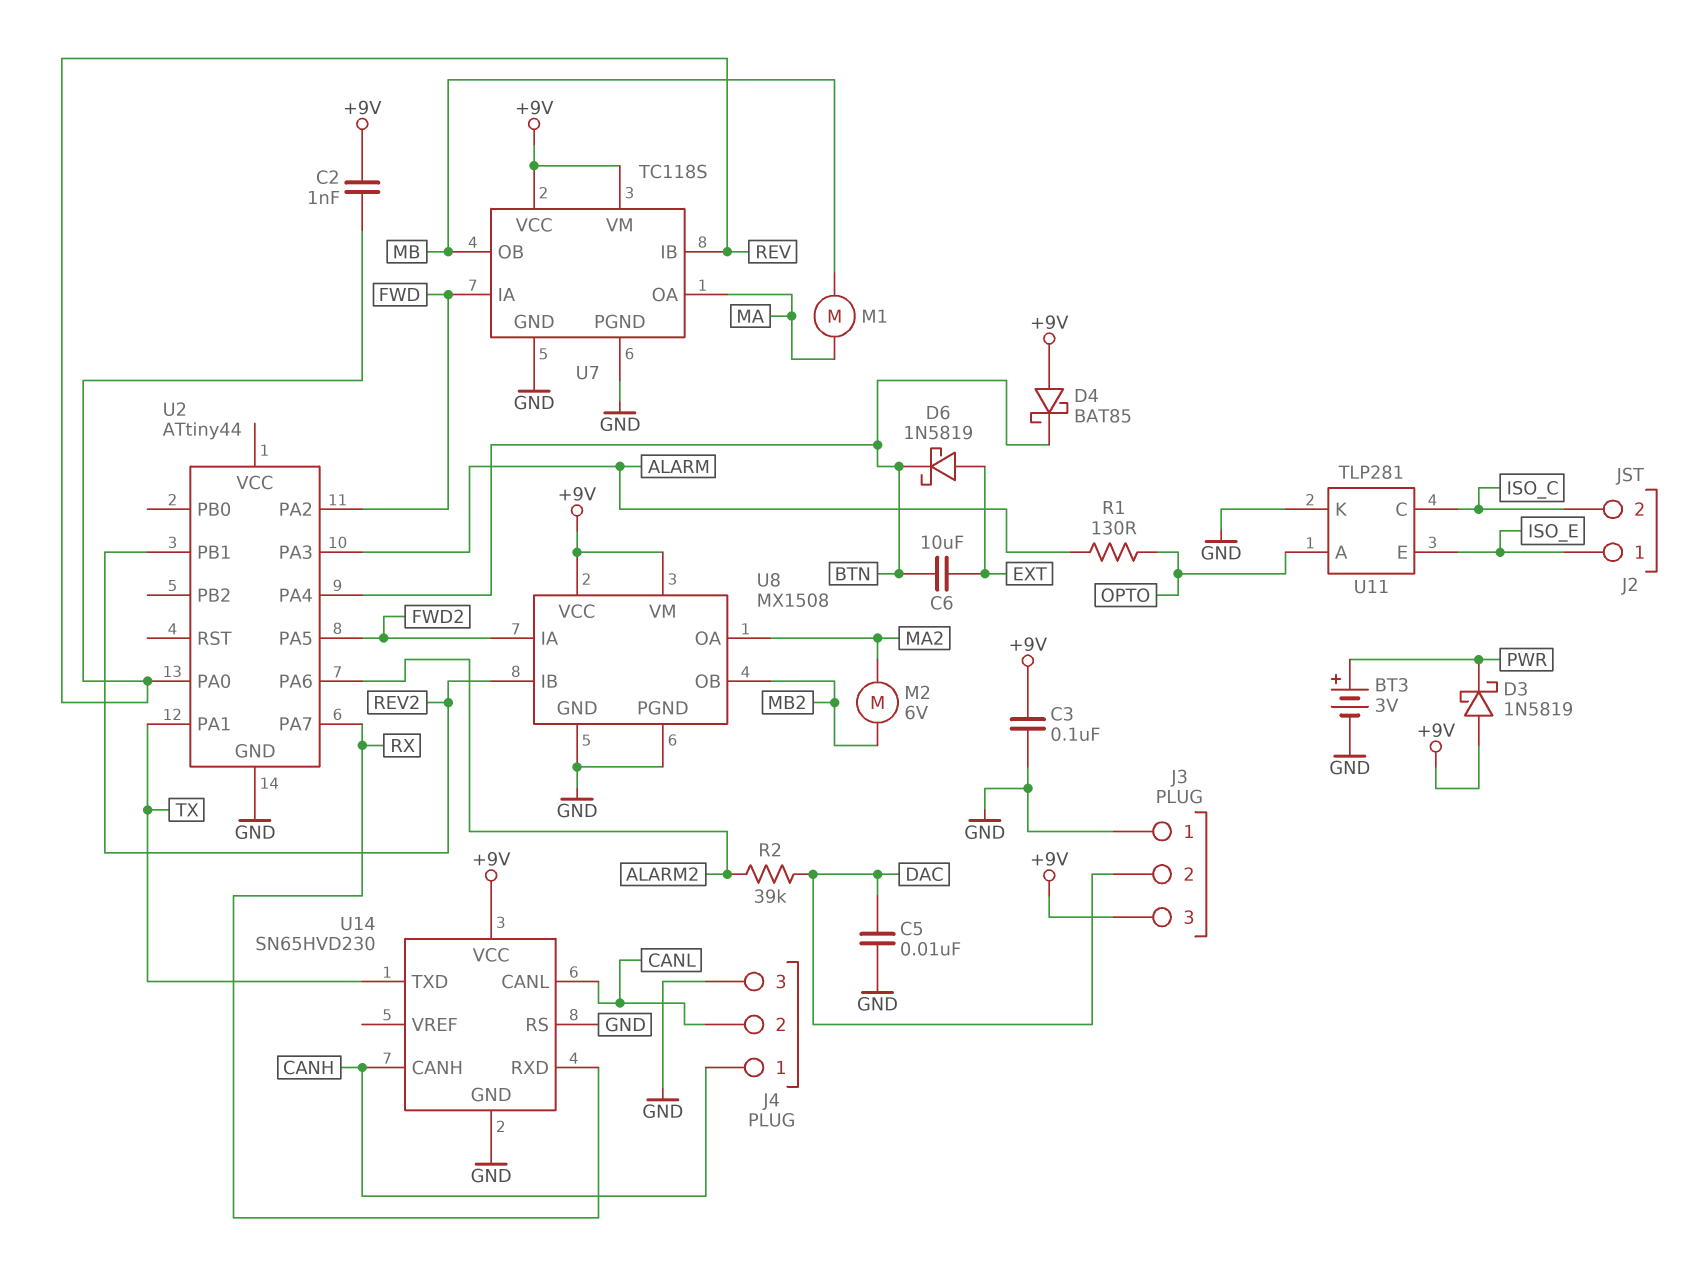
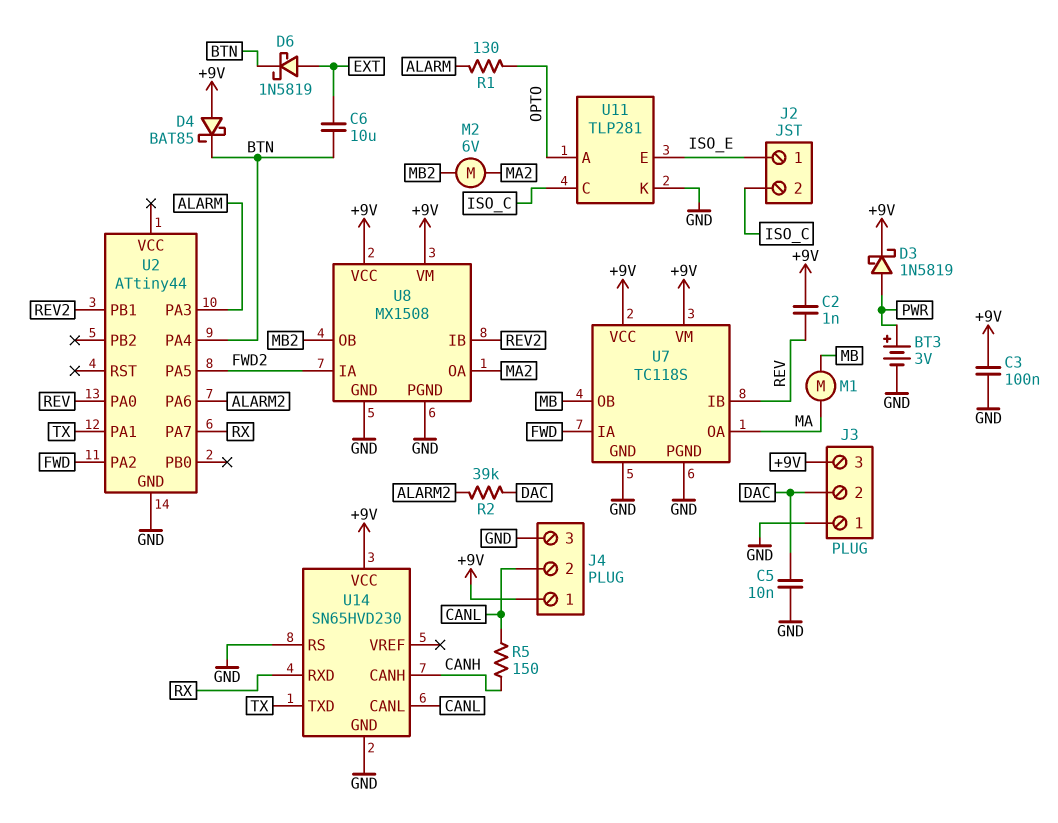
D3: schottky 1N5819 (A +9V, K PWR) -> schottky 1N5819 (A PWR, K +9V)
J4 pin 1: CANH -> +9V
R5: none -> 150 (CANH, CANL)

